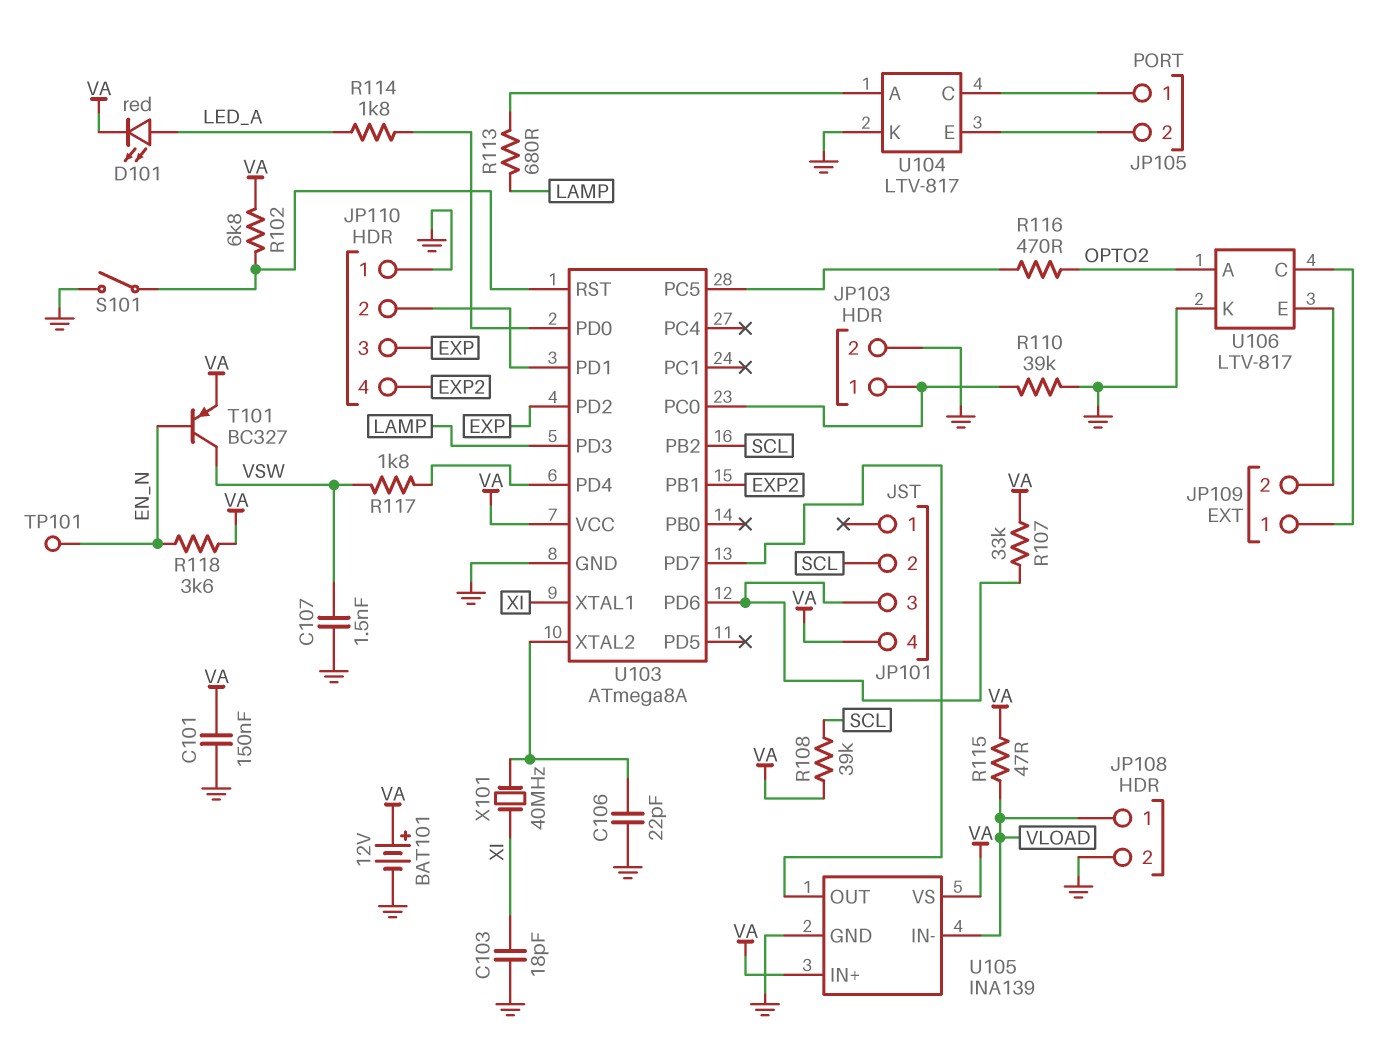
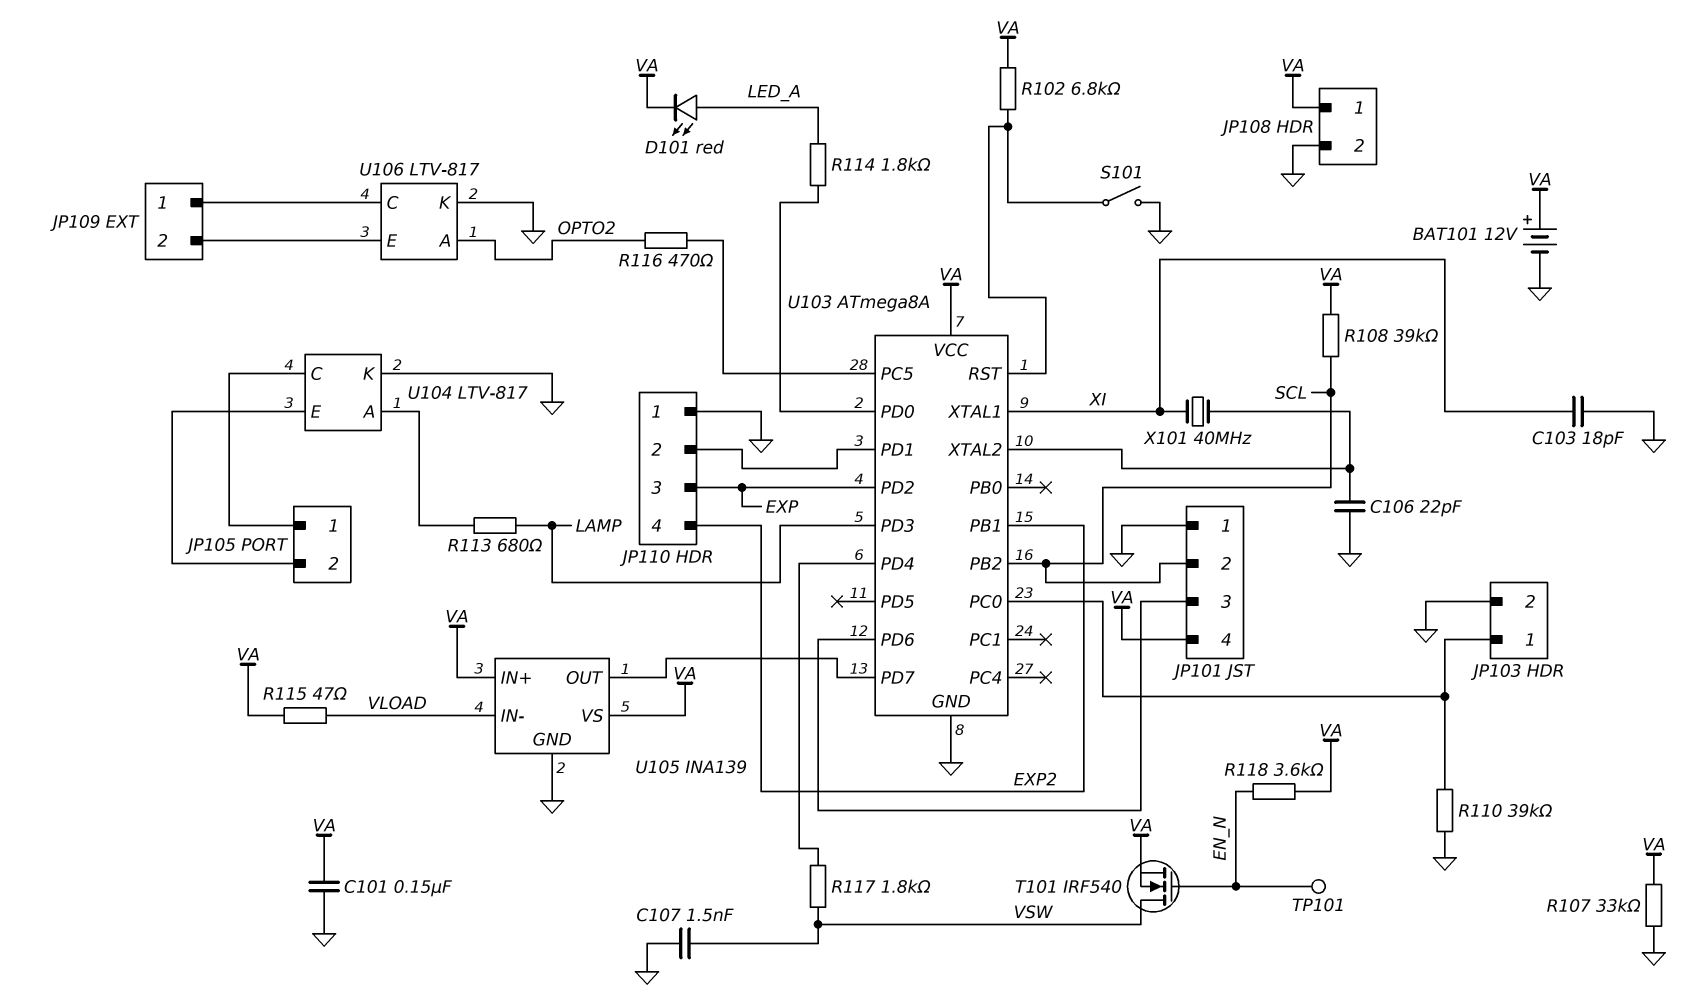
JP101 pin 1: none -> GND
JP108 pin 1: VLOAD -> VA
R107: 33k (JP101/3, VA) -> 33k (GND, VA)
T101: PNP BC327 (B EN_N, C VSW, E VA) -> NMOS IRF540 (G EN_N, D VSW, S VA)

